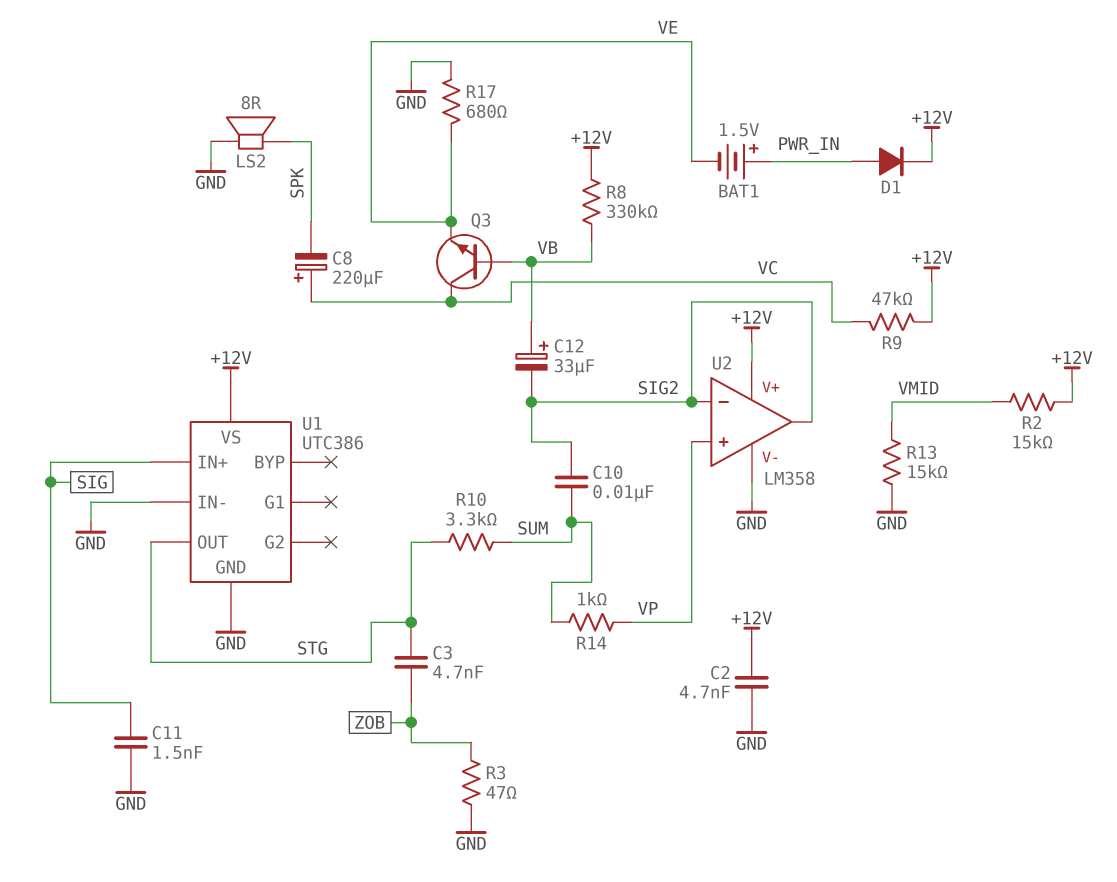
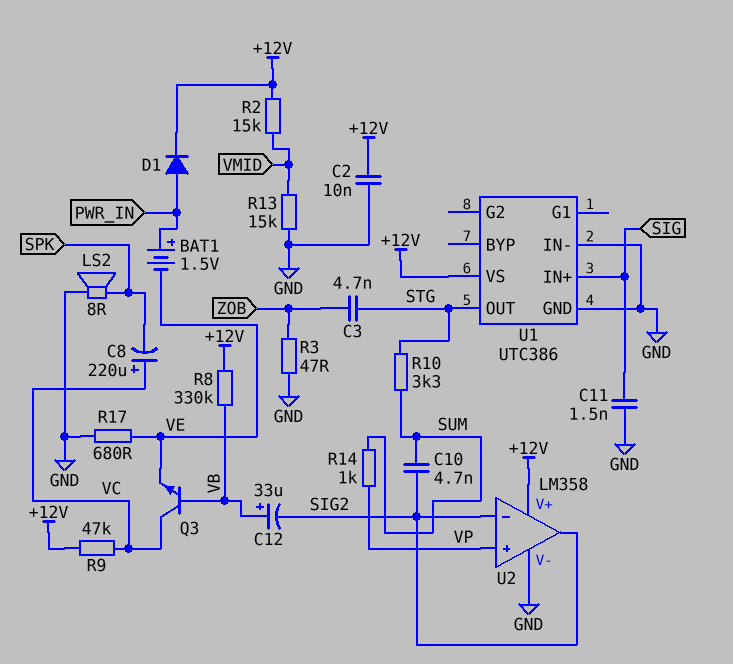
C2: 4.7nF (+12V, GND) -> 10nF (+12V, GND)
C10: 10nF (SIG2, SUM) -> 4.7nF (SIG2, SUM)

